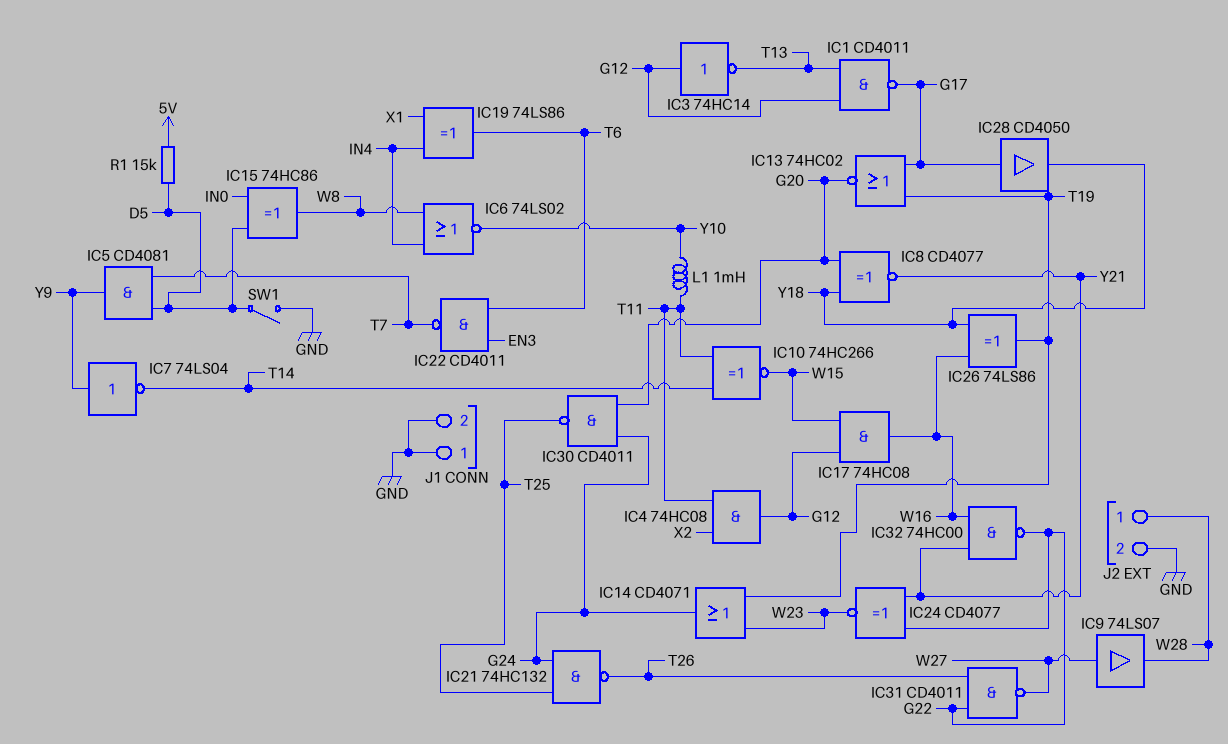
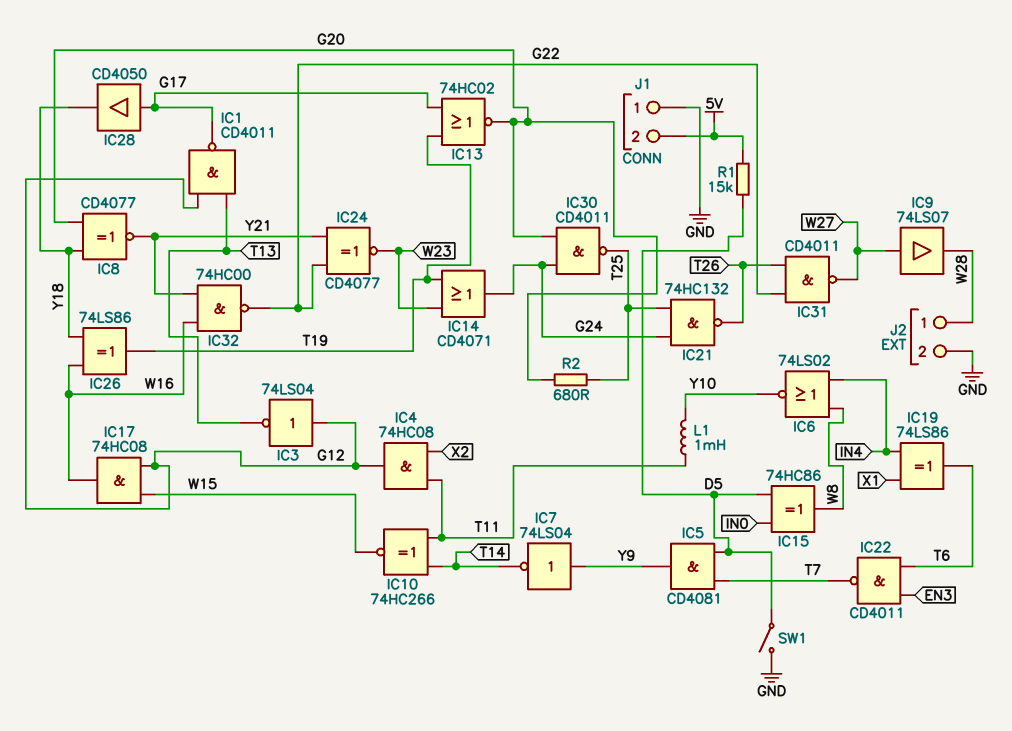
IC3: NOT 74HC14 (in G12, out T13) -> NOT 74LS04 (in G12, out T13)
J1 pin 2: GND -> 5V
R2: none -> 680 (G20, T25)

